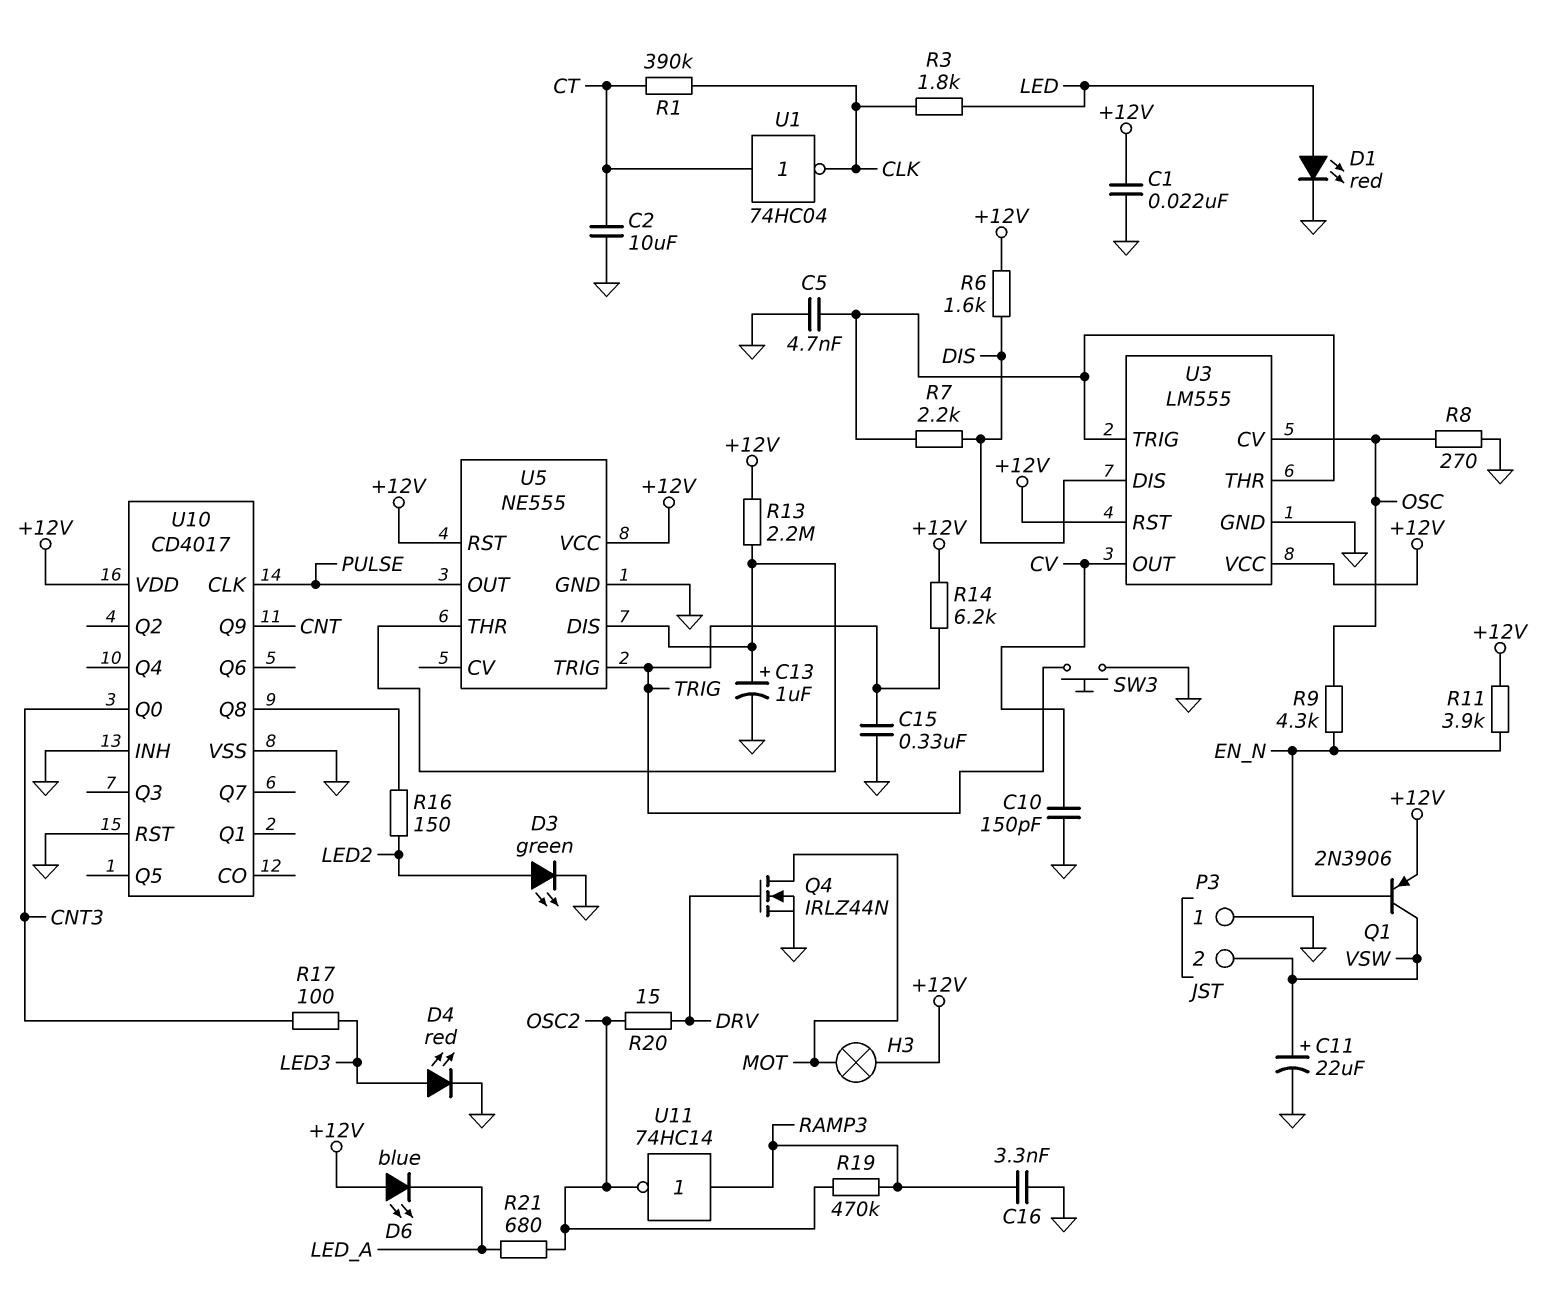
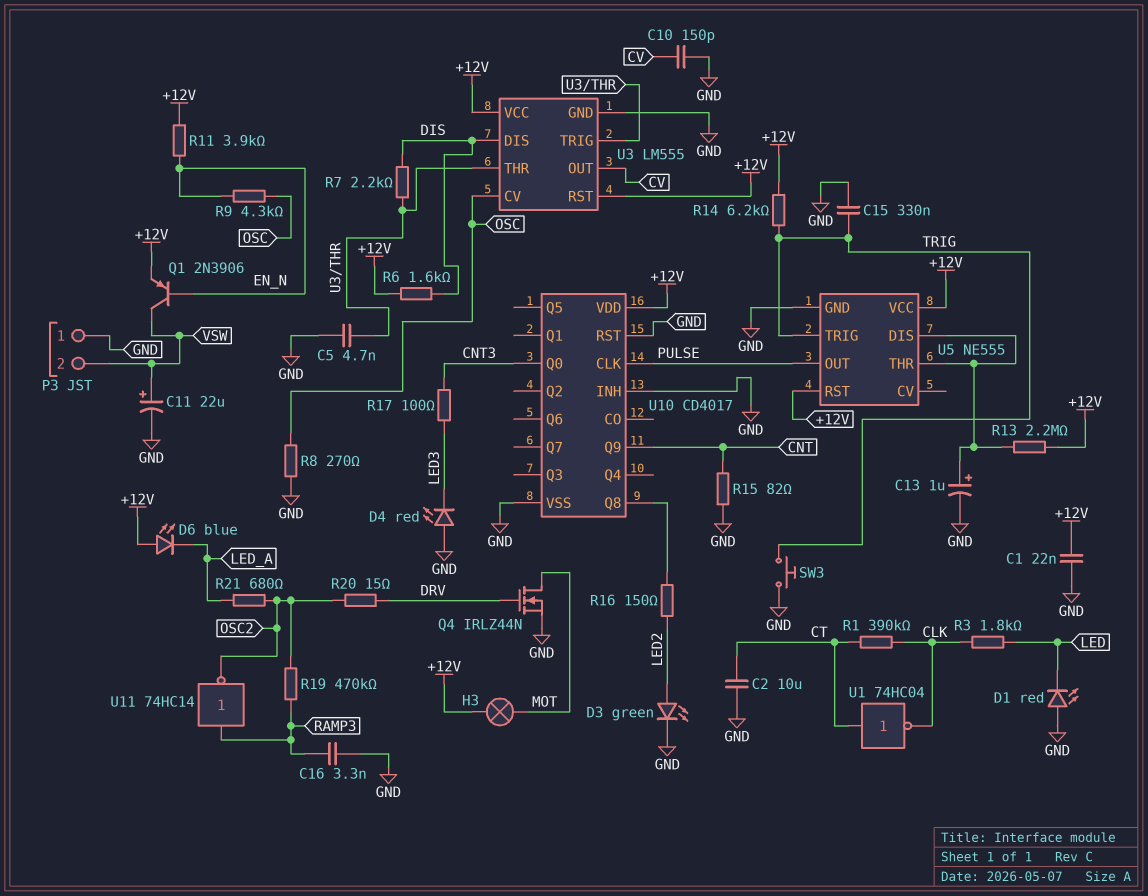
D1: LED red (A LED, K GND) -> LED red (A GND, K LED)
D4: LED red (A LED3, K GND) -> LED red (A GND, K LED3)
R15: none -> 82 (CNT, GND)

